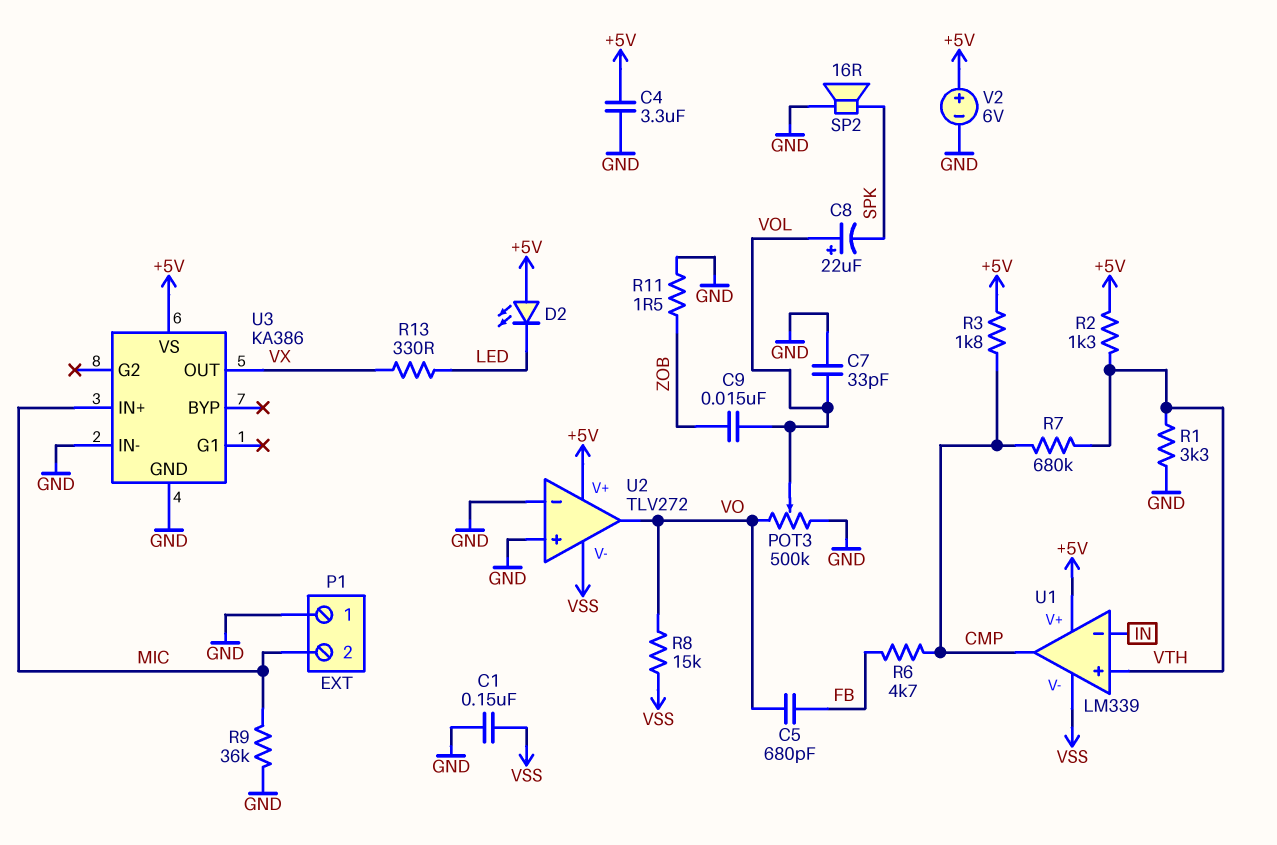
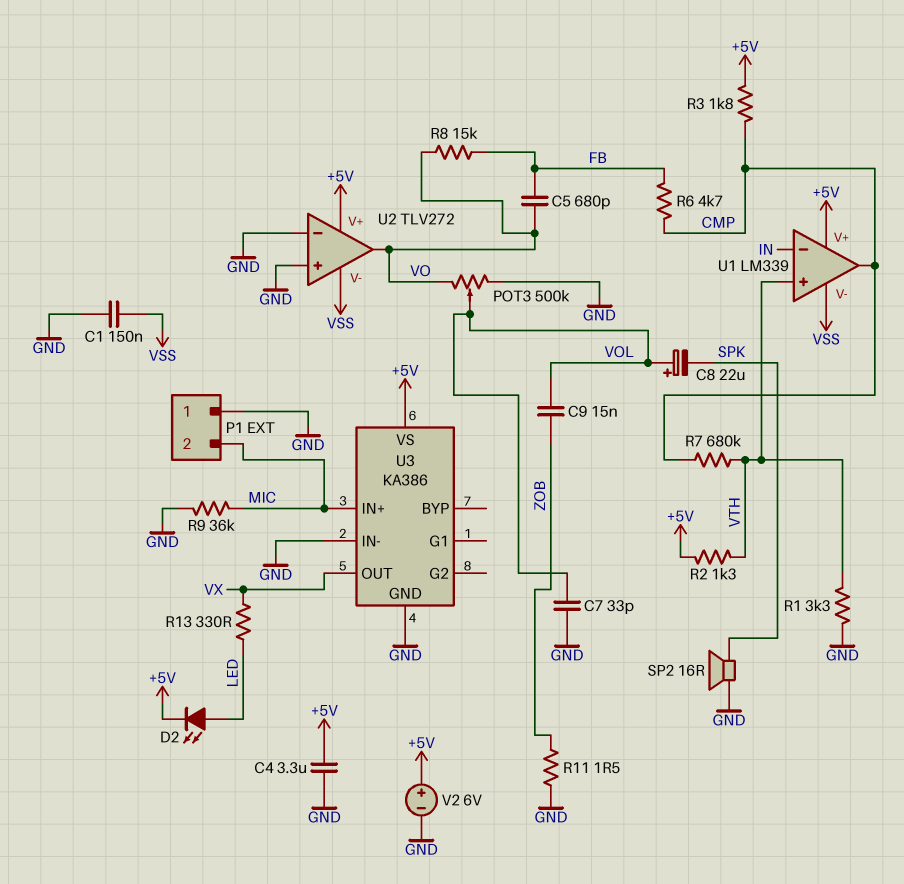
D2: LED (A +5V, K LED) -> LED (A LED, K +5V)
R8: 15k (VO, VSS) -> 15k (FB, VO)

